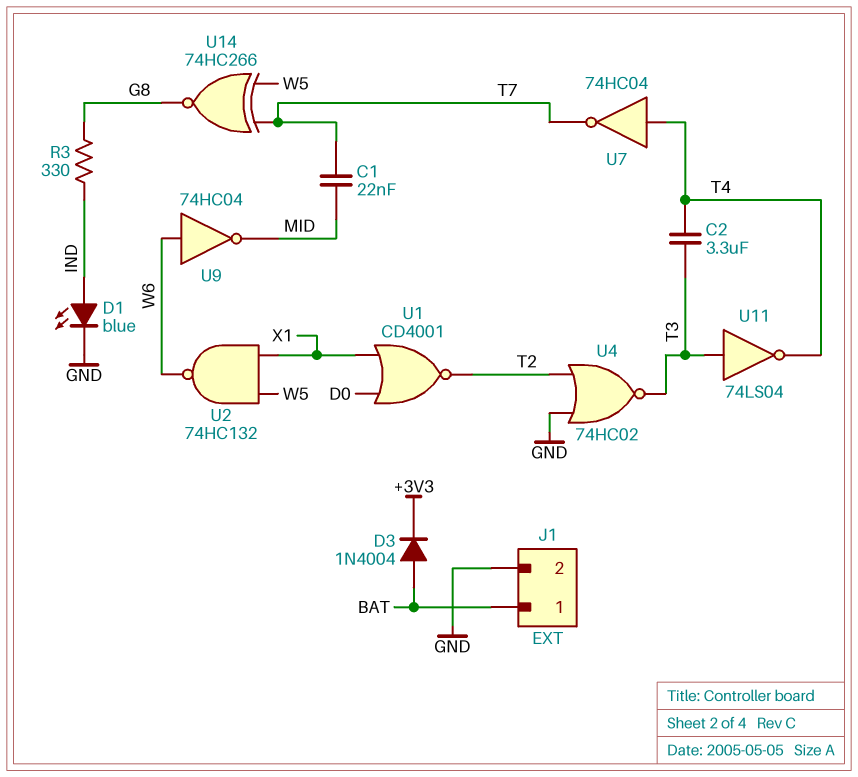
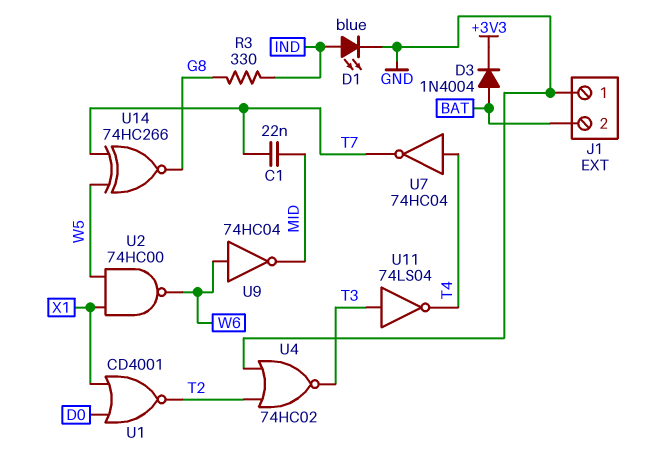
C2: 3.3uF (T3, T4) -> none
J1 pin 1: BAT -> GND
J1 pin 2: GND -> BAT
U2: NAND 74HC132 (in W5, in X1, out W6) -> NAND 74HC00 (in W5, in X1, out W6)

